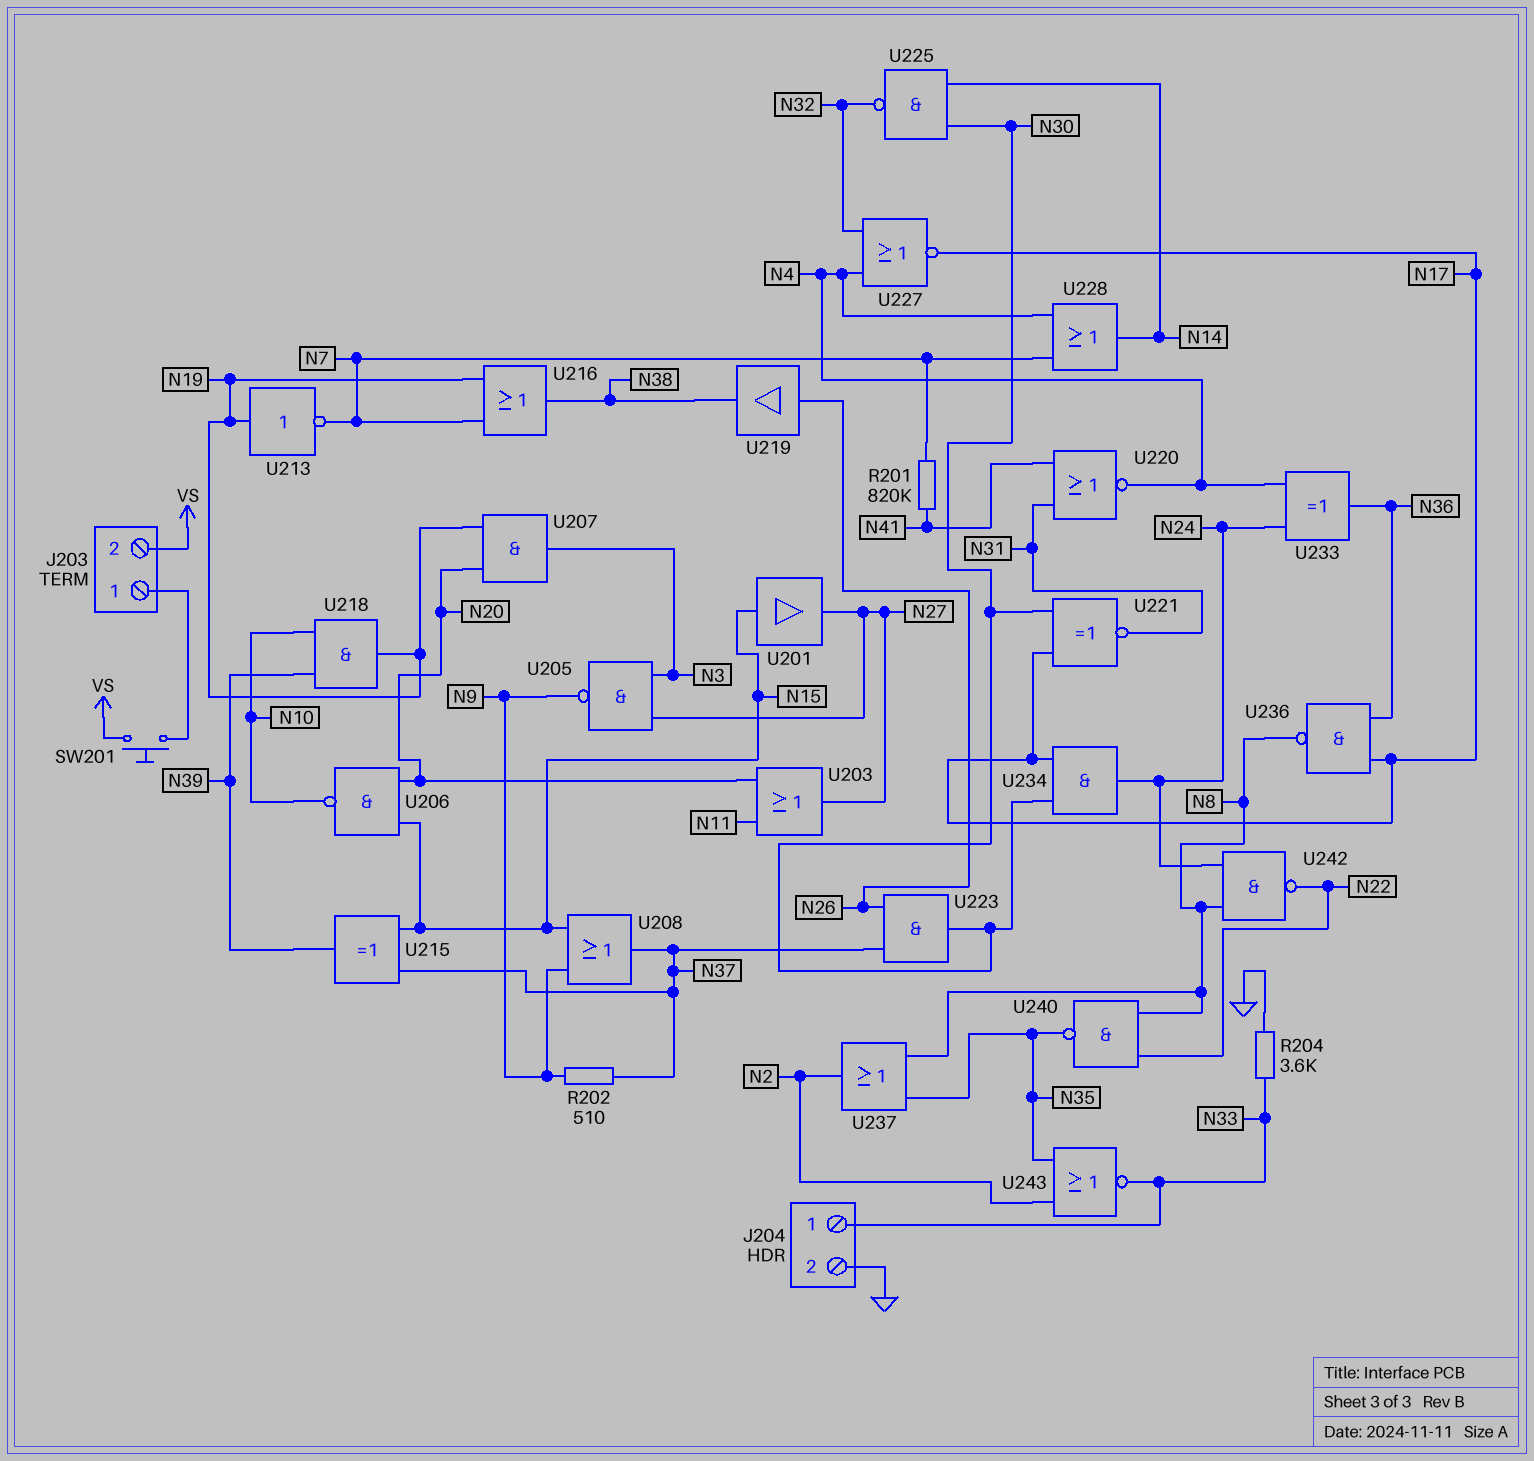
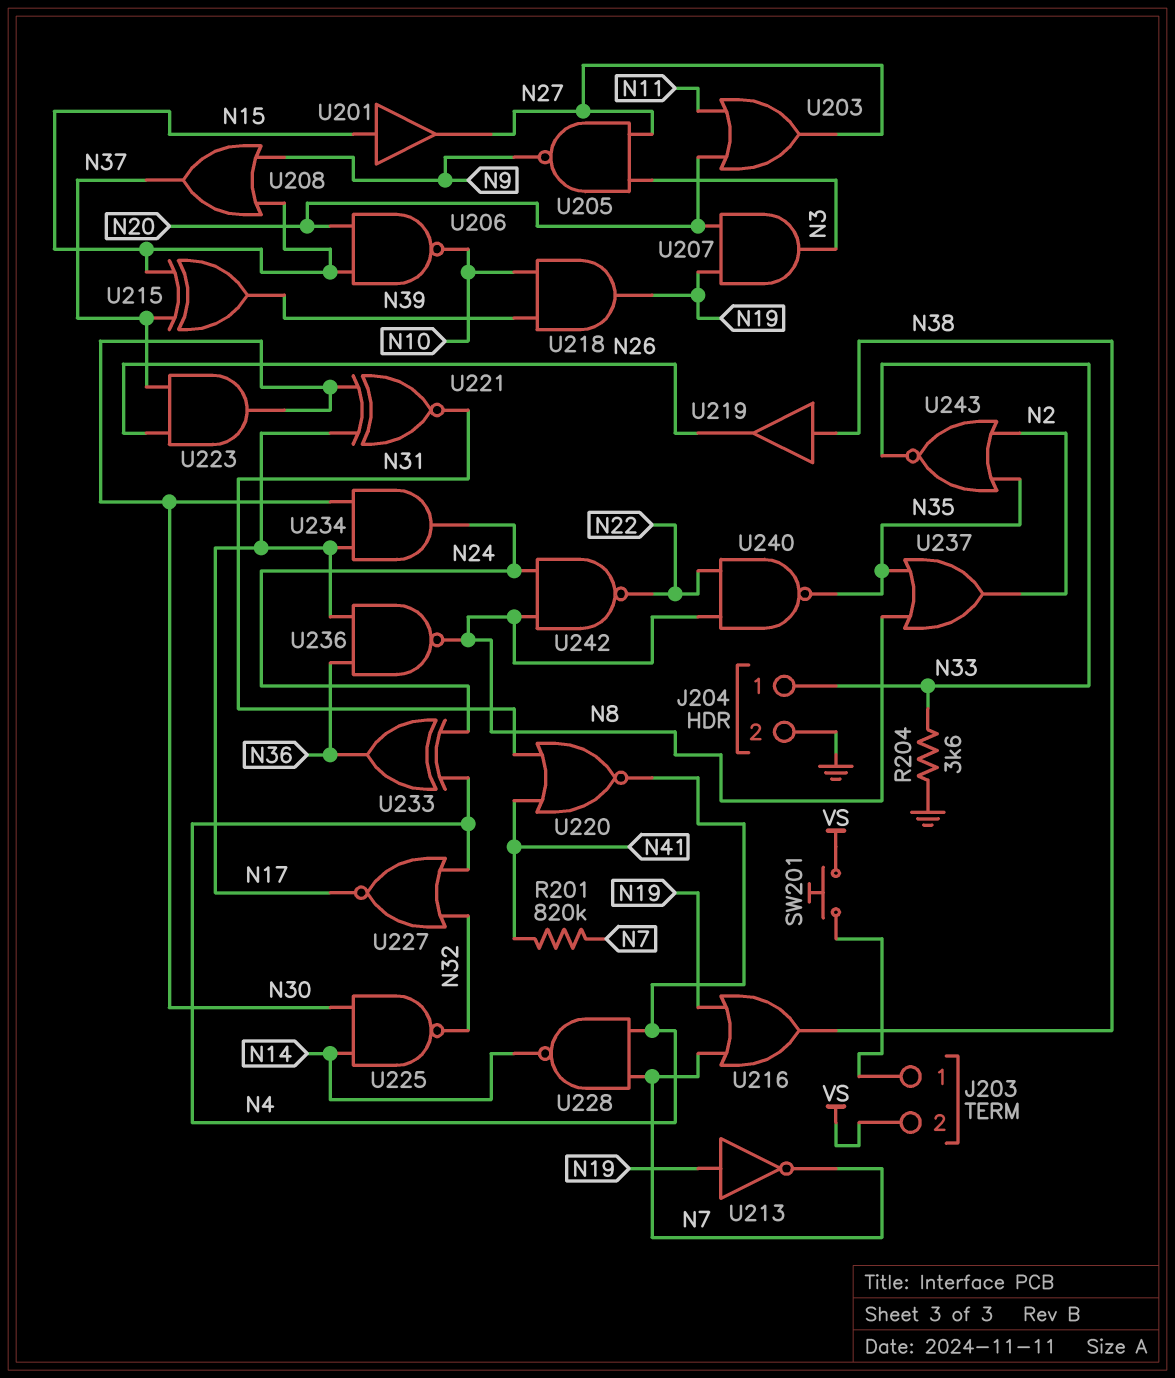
R202: 510 (N9, N37) -> none
U219: buffer (in N26, out N38) -> buffer (in N38, out N26)
U228: OR (in N4, in N7, out N14) -> NAND (in N4, in N7, out N14)

